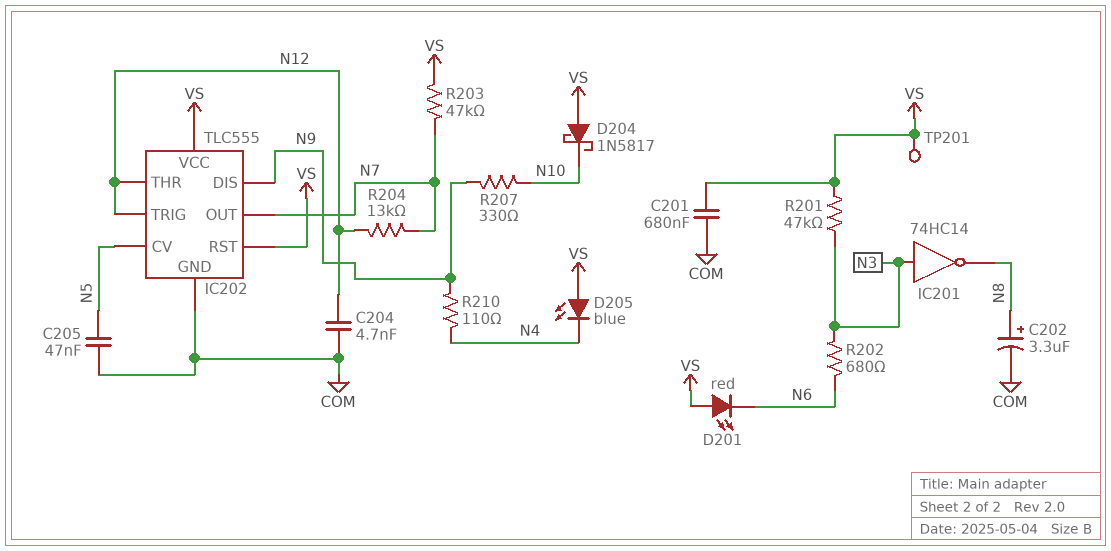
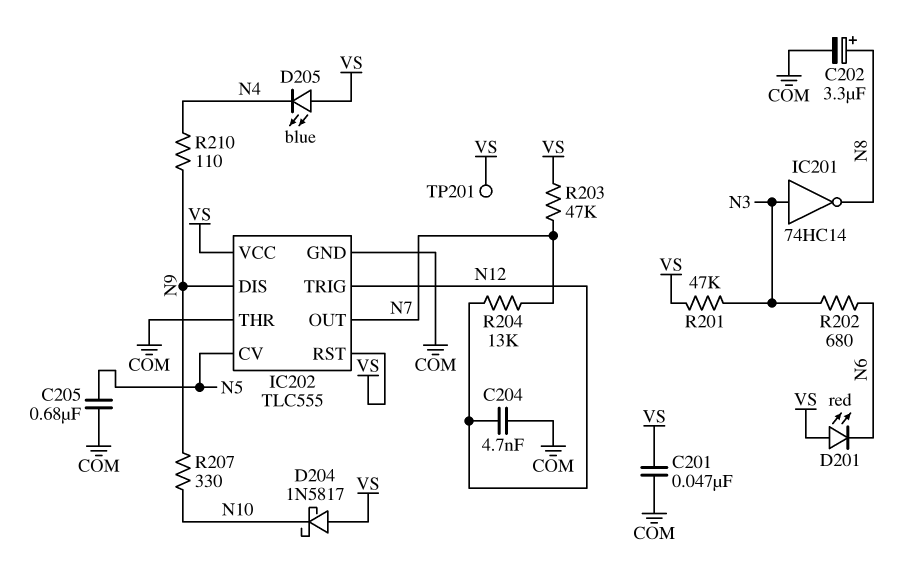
C201: 680nF (COM, VS) -> 47nF (COM, VS)
C205: 47nF (COM, N5) -> 680nF (COM, N5)
IC202 pin THR: N12 -> COM

